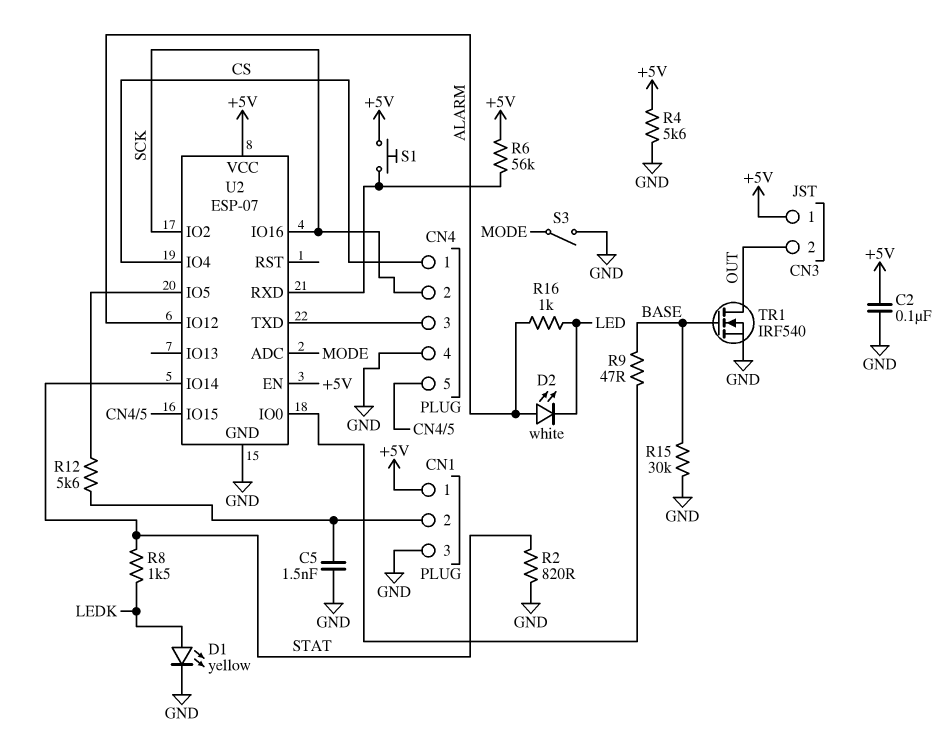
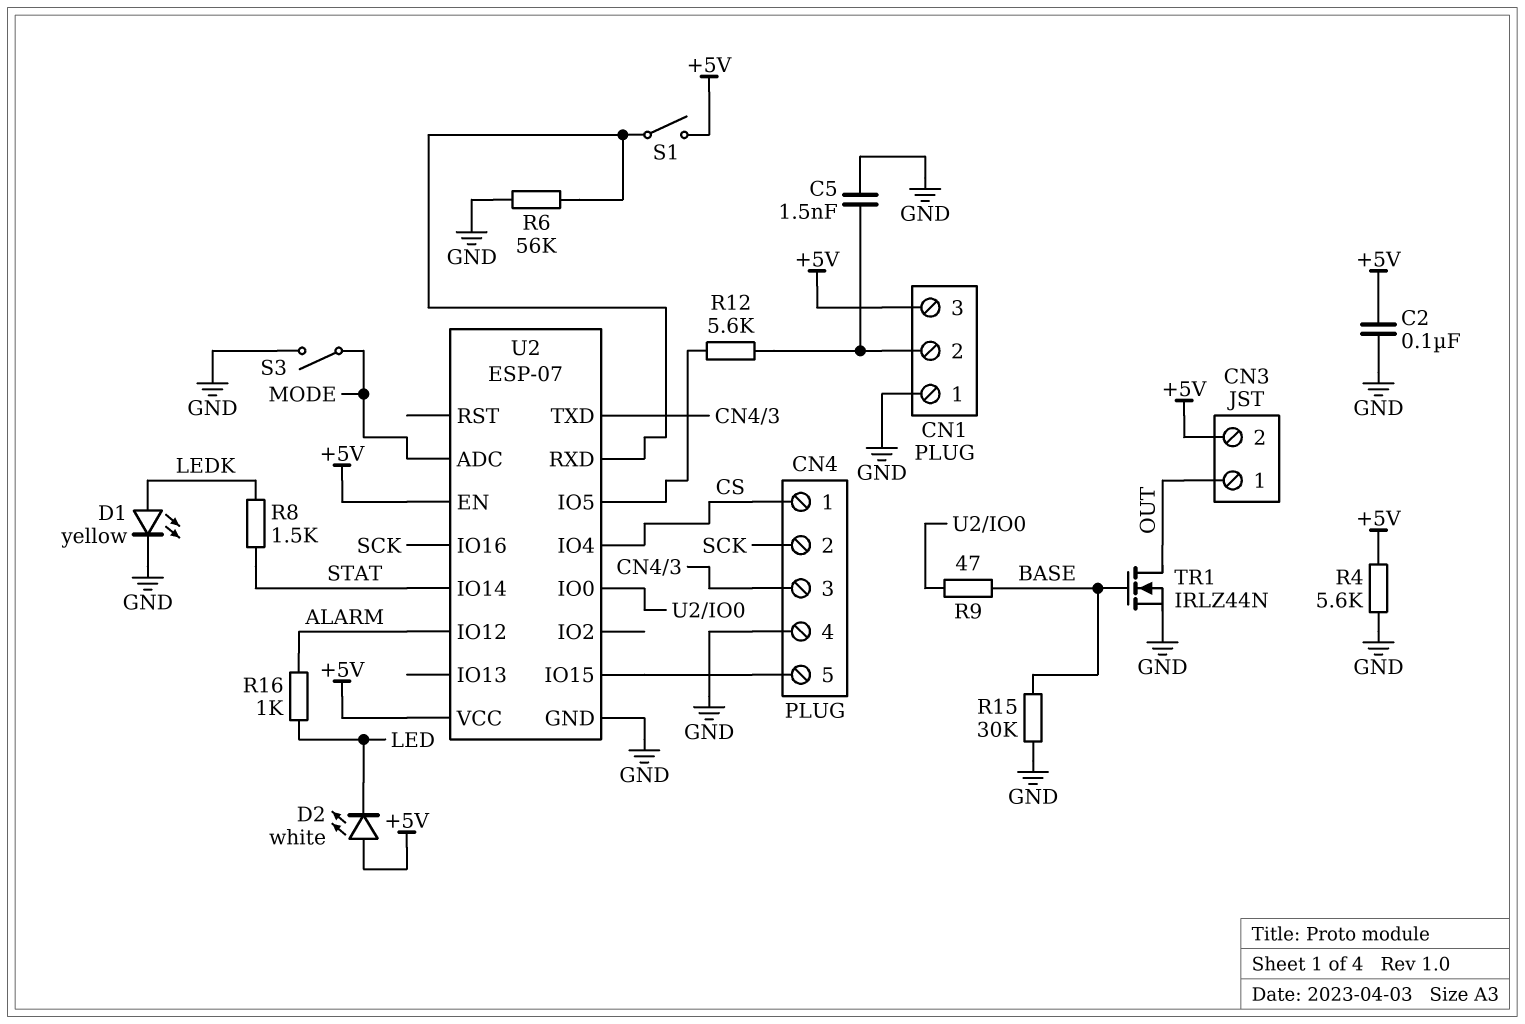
CN1 pin 1: +5V -> GND
CN1 pin 3: GND -> +5V
CN3 pin 1: +5V -> OUT
CN3 pin 2: OUT -> +5V
D2: LED white (A ALARM, K LED) -> LED white (A +5V, K LED)
R2: 820 (GND, STAT) -> none
R6: 56k (+5V, U2/RXD) -> 56k (GND, U2/RXD)
S1: button (+5V, U2/RXD) -> switch (+5V, U2/RXD)
TR1: NMOS IRF540 (G BASE, D OUT, S GND) -> NMOS IRLZ44N (G BASE, D OUT, S GND)
U2 pin IO2: SCK -> none

